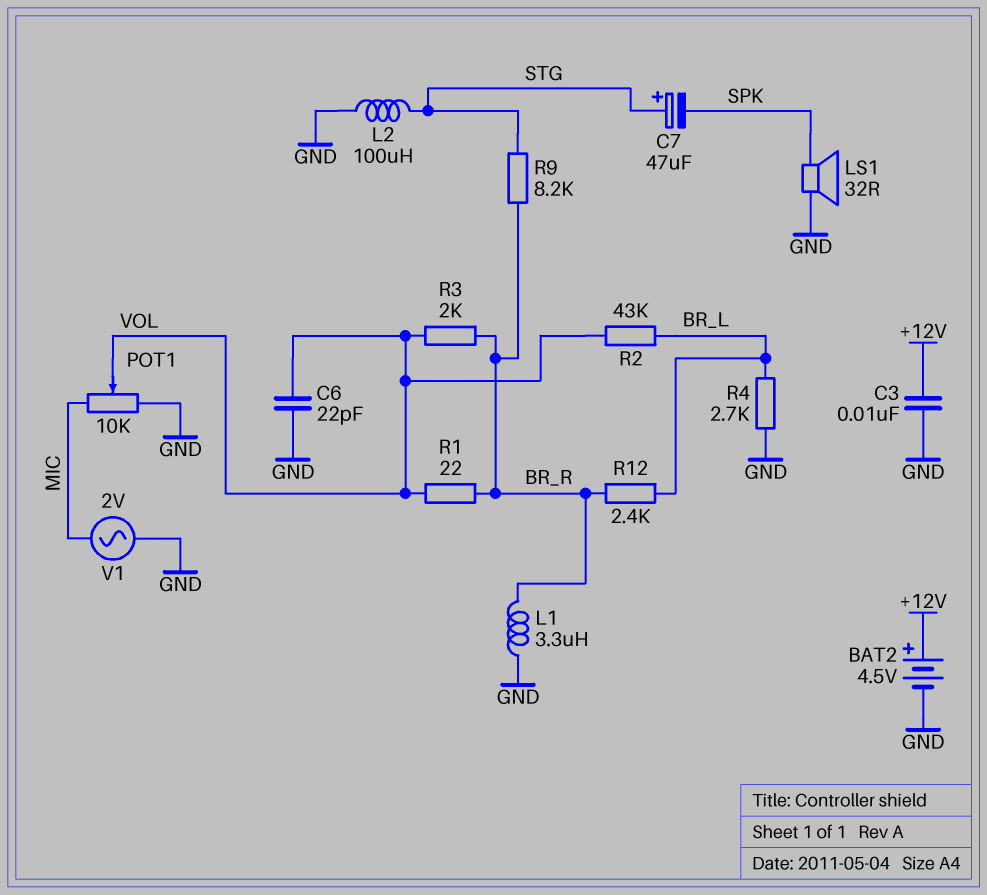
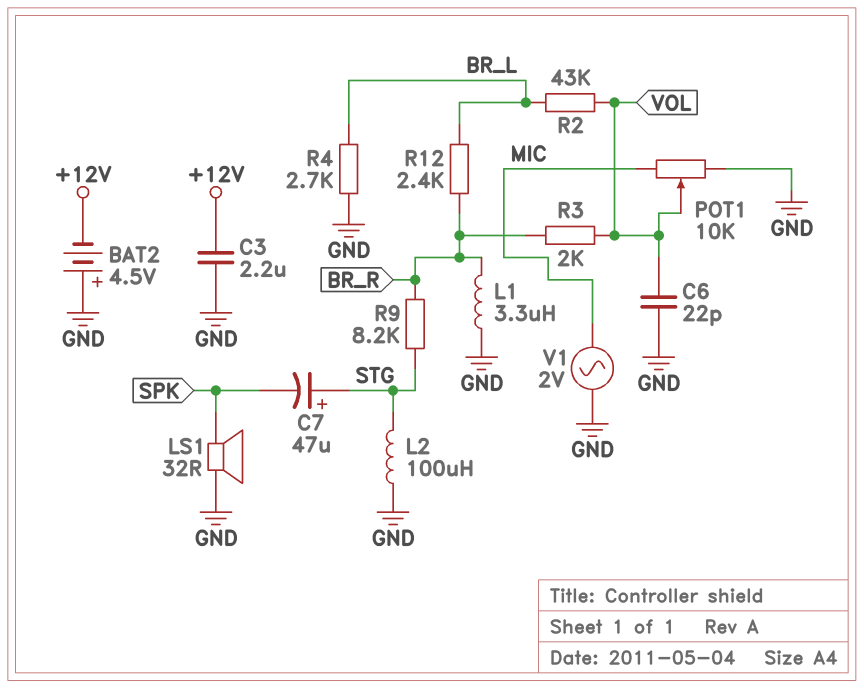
BAT2: 4.5V (plus +12V, minus GND) -> 4.5V (plus GND, minus +12V)
C3: 10nF (+12V, GND) -> 2.2uF (+12V, GND)
R1: 22 (BR_R, VOL) -> none

